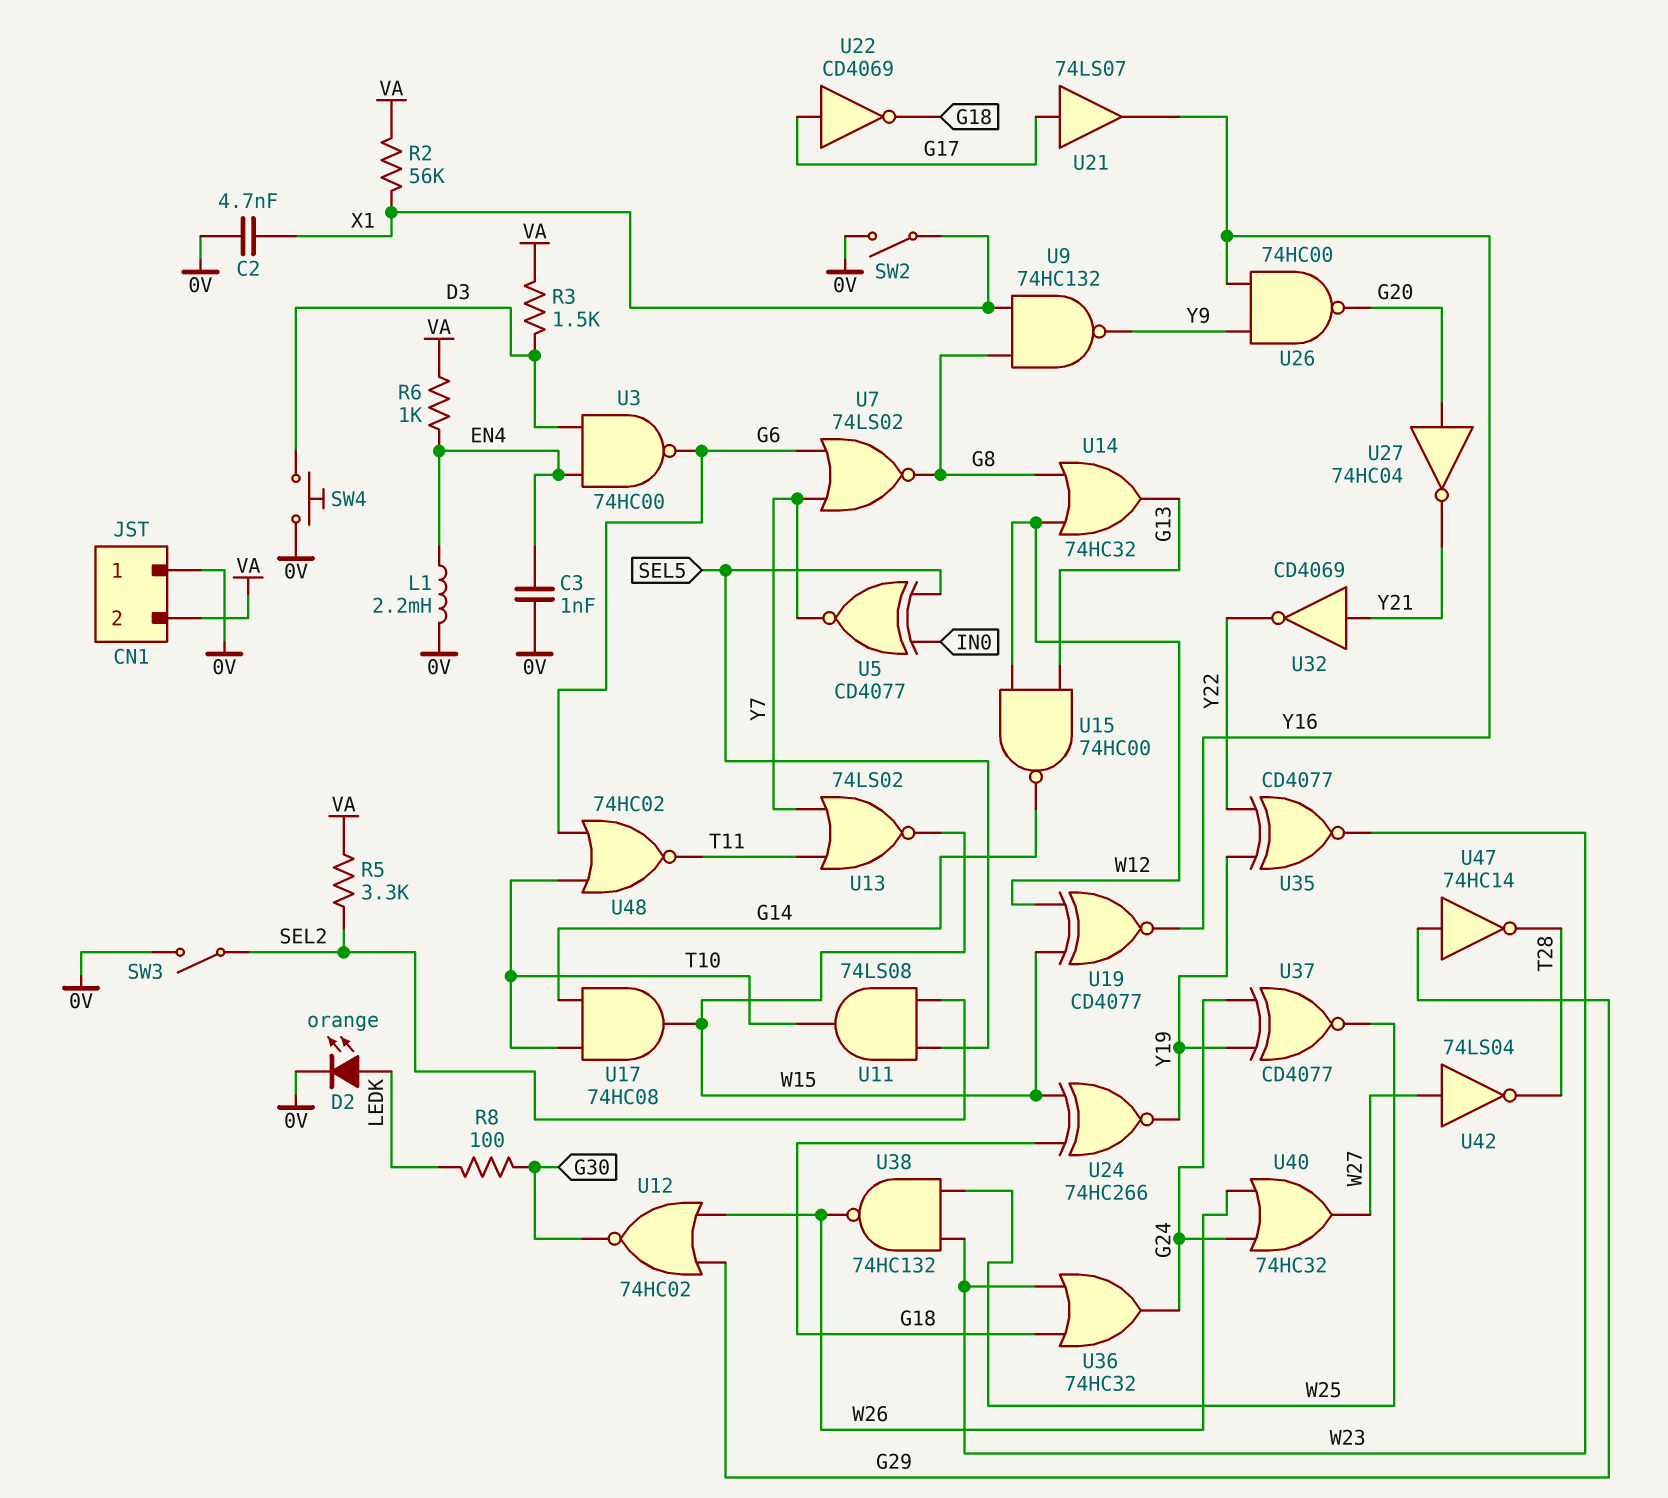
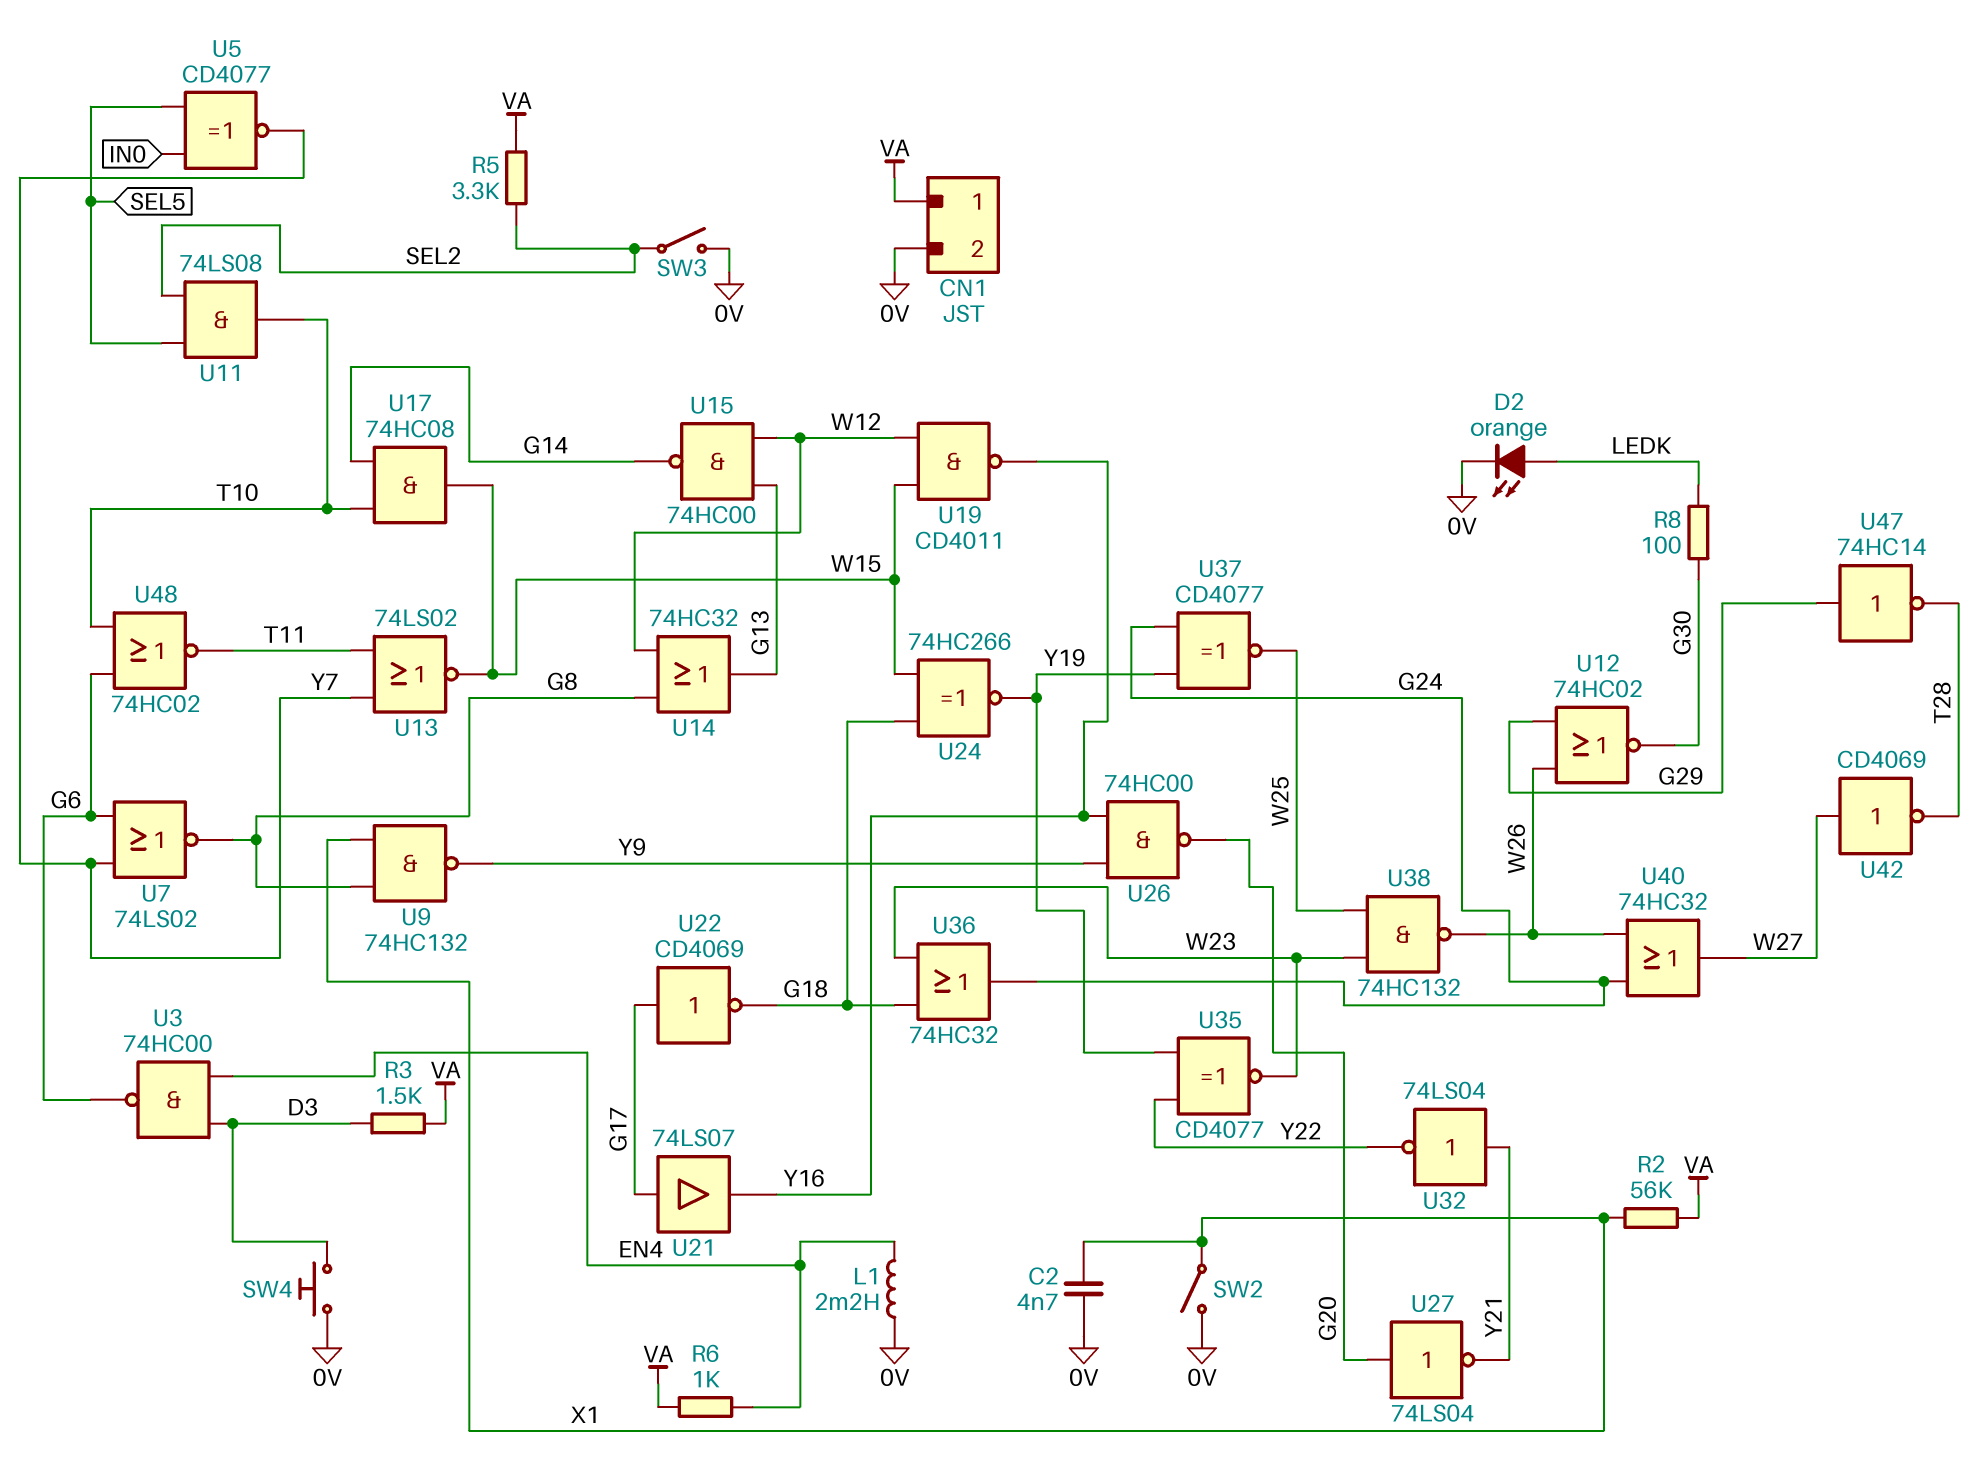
C3: 1nF (0V, EN4) -> none
CN1 pin 1: 0V -> VA
CN1 pin 2: VA -> 0V
U19: XNOR CD4077 (in W12, in W15, out Y16) -> NAND CD4011 (in W12, in W15, out Y16)
U27: NOT 74HC04 (in G20, out Y21) -> NOT 74LS04 (in G20, out Y21)
U32: NOT CD4069 (in Y21, out Y22) -> NOT 74LS04 (in Y21, out Y22)
U42: NOT 74LS04 (in W27, out T28) -> NOT CD4069 (in W27, out T28)

